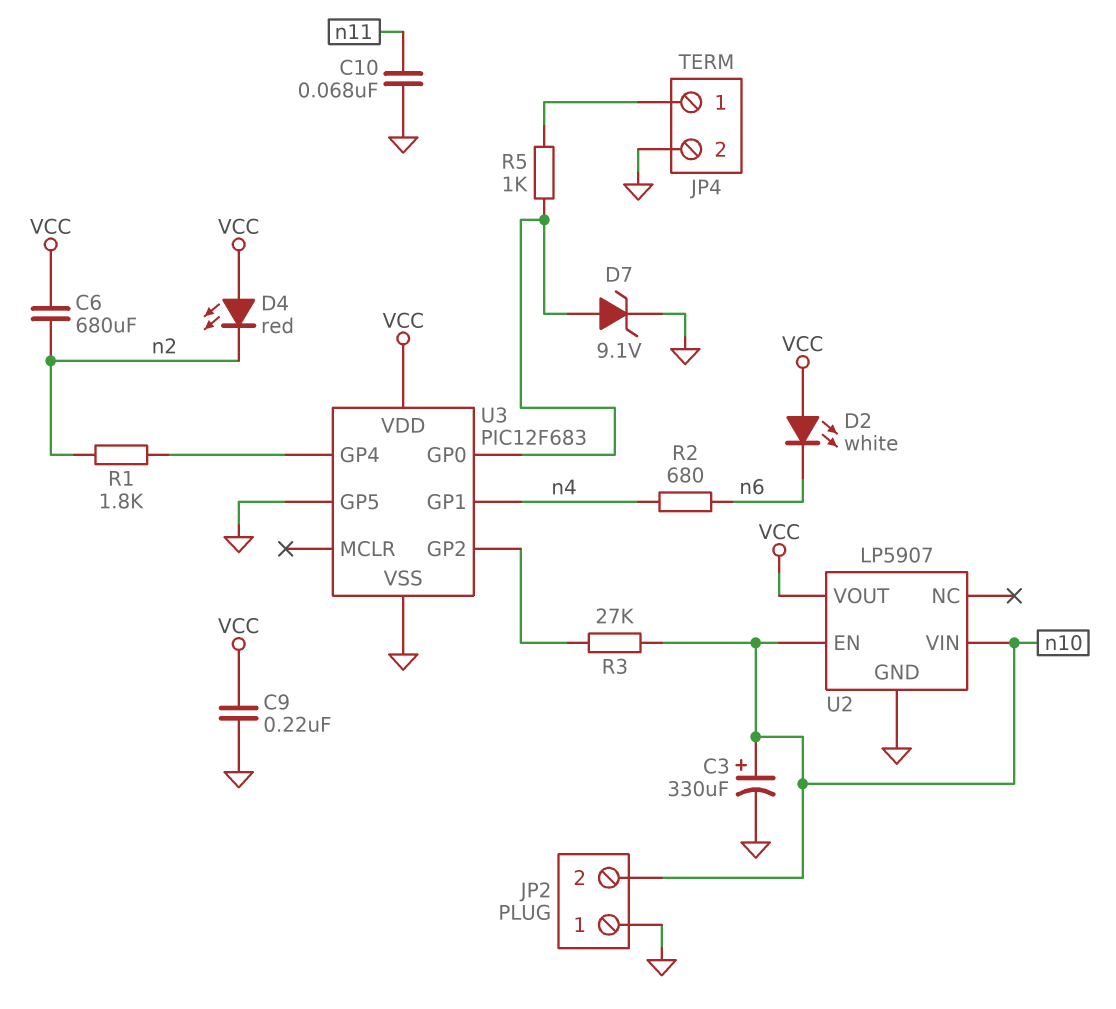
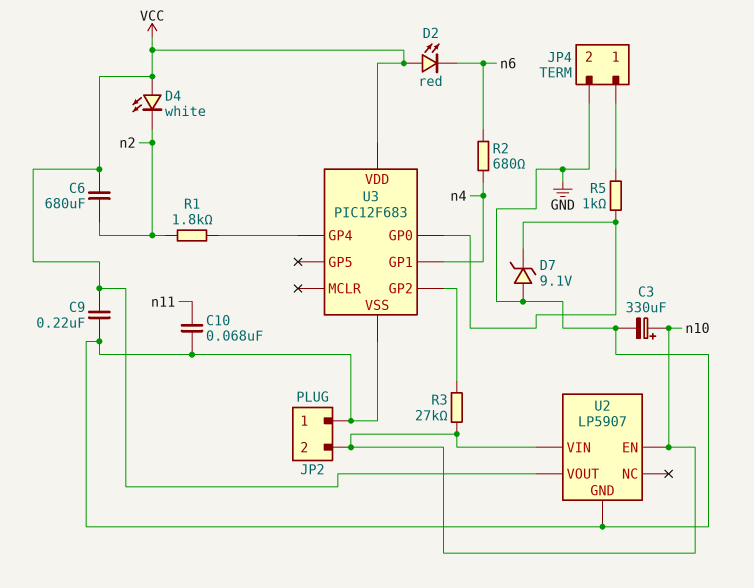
D2: LED white (A VCC, K n6) -> LED red (A VCC, K n6)
D4: LED red (A VCC, K n2) -> LED white (A VCC, K n2)
D7: zener 9.1V (A U3/GP0, K GND) -> zener 9.1V (A GND, K U3/GP0)
U3 pin GP5: GND -> none

